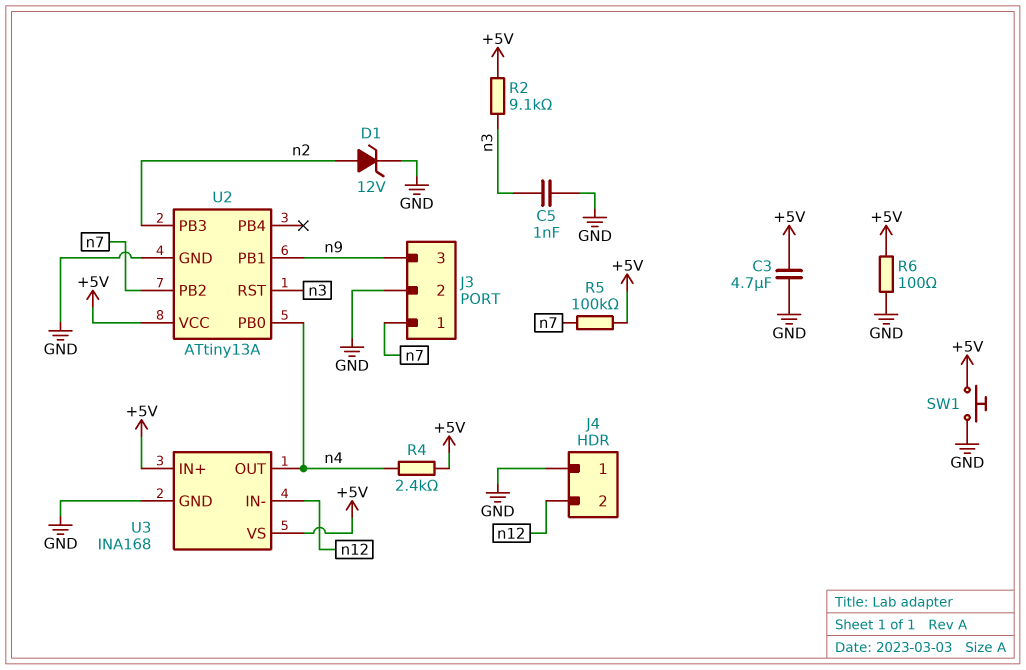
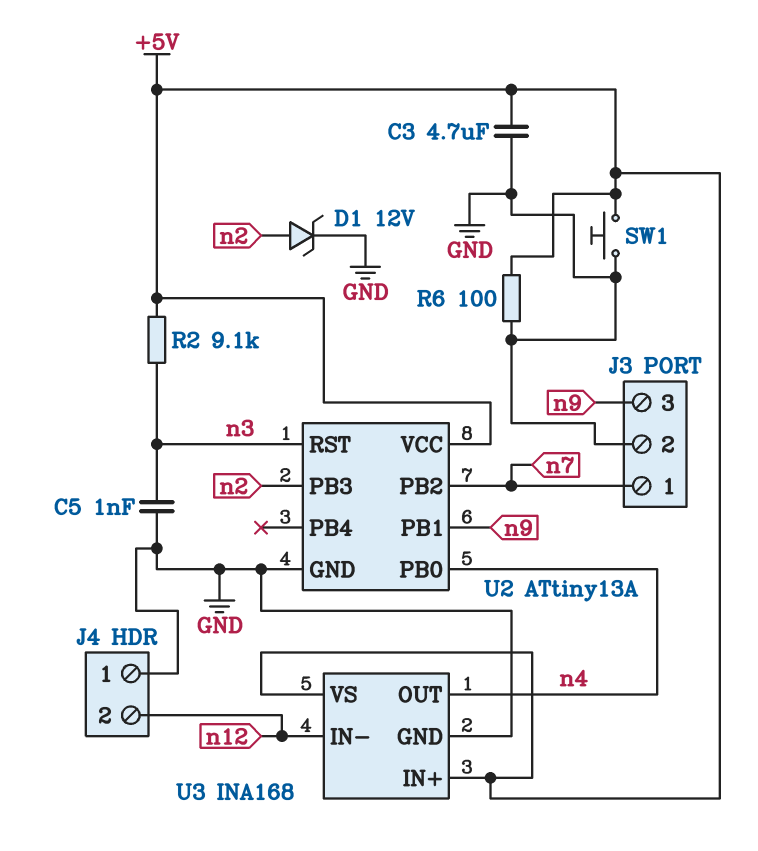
R4: 2.4k (+5V, n4) -> none
R5: 100k (+5V, n7) -> none

